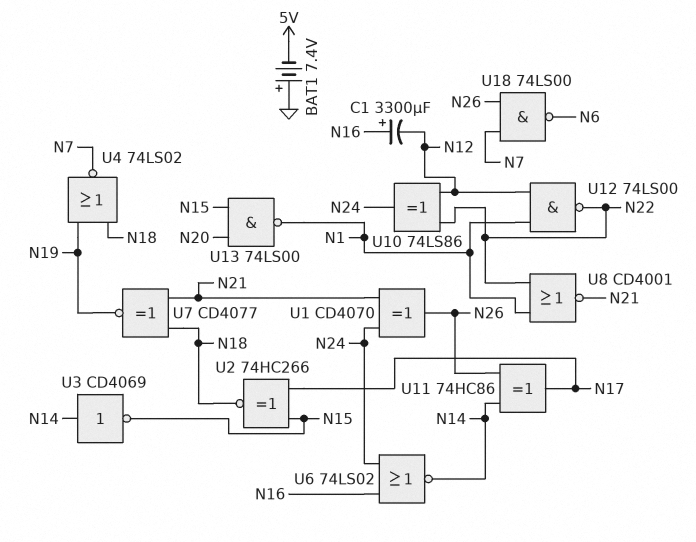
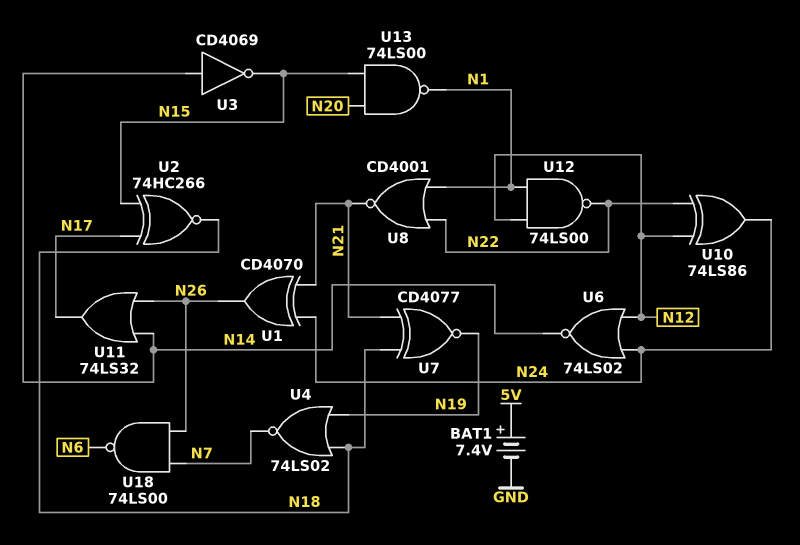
BAT1: 7.4V (plus GND, minus 5V) -> 7.4V (plus 5V, minus GND)
C1: 3300uF (plus N16, minus N12) -> none
U6: NOR 74LS02 (in N16, in N24, out N14) -> NOR 74LS02 (in N12, in N24, out N14)
U11: XOR 74HC86 (in N14, in N26, out N17) -> OR 74LS32 (in N14, in N26, out N17)

